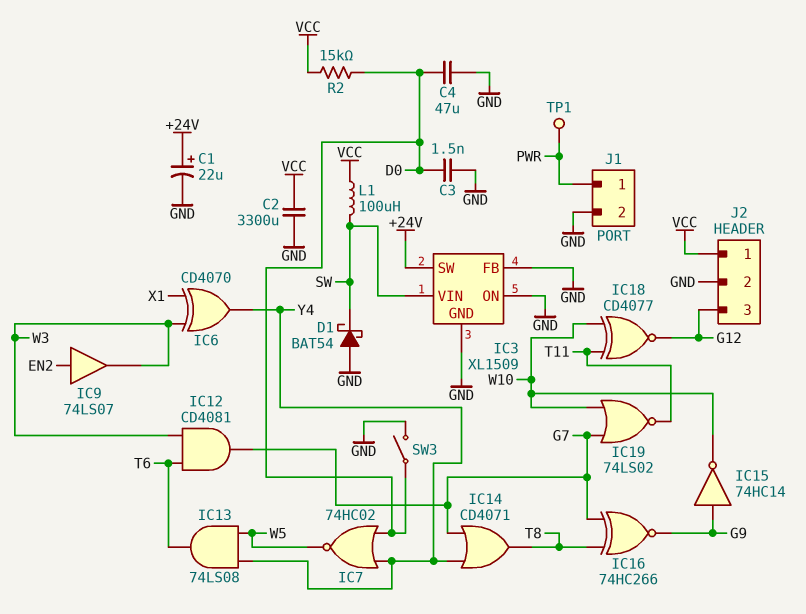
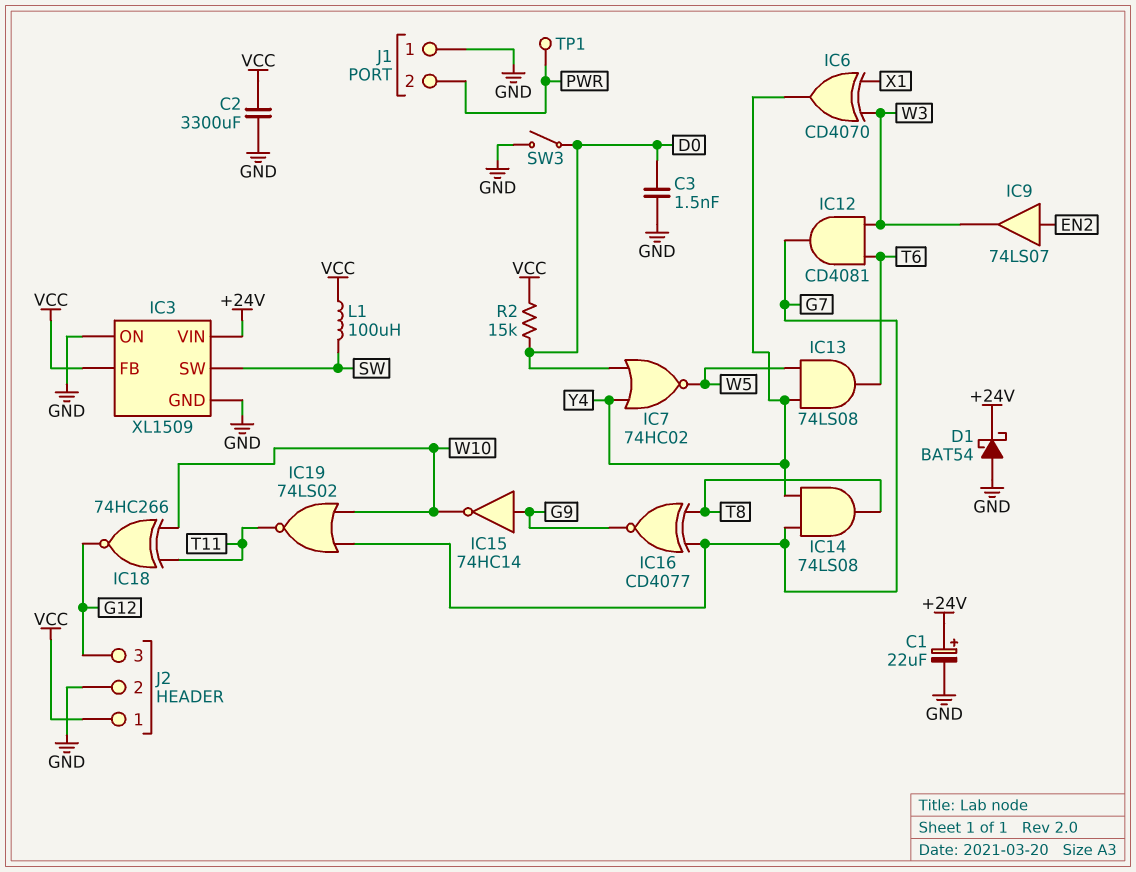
C4: 47uF (D0, GND) -> none
D1: schottky BAT54 (A GND, K SW) -> schottky BAT54 (A GND, K +24V)
IC3 pin FB: GND -> VCC
IC3 pin SW: +24V -> SW
IC3 pin VIN: SW -> +24V
IC14: OR CD4071 (in G7, in Y4, out T8) -> AND 74LS08 (in G7, in Y4, out T8)
IC16: XNOR 74HC266 (in G7, in T8, out G9) -> XNOR CD4077 (in G7, in T8, out G9)
IC18: XNOR CD4077 (in T11, in W10, out G12) -> XNOR 74HC266 (in T11, in W10, out G12)
J1 pin 1: PWR -> GND
J1 pin 2: GND -> PWR

